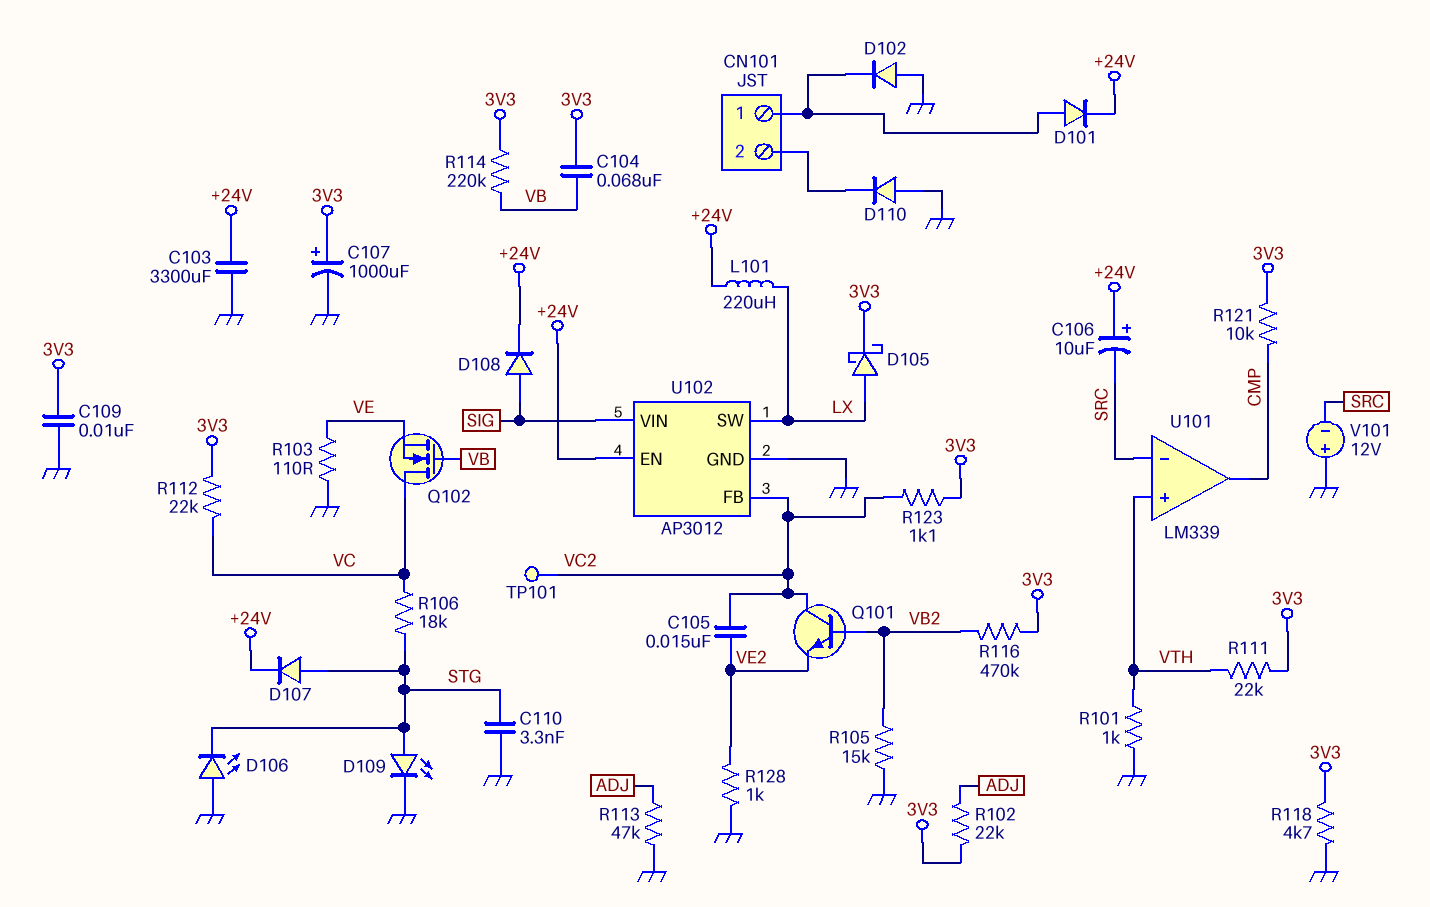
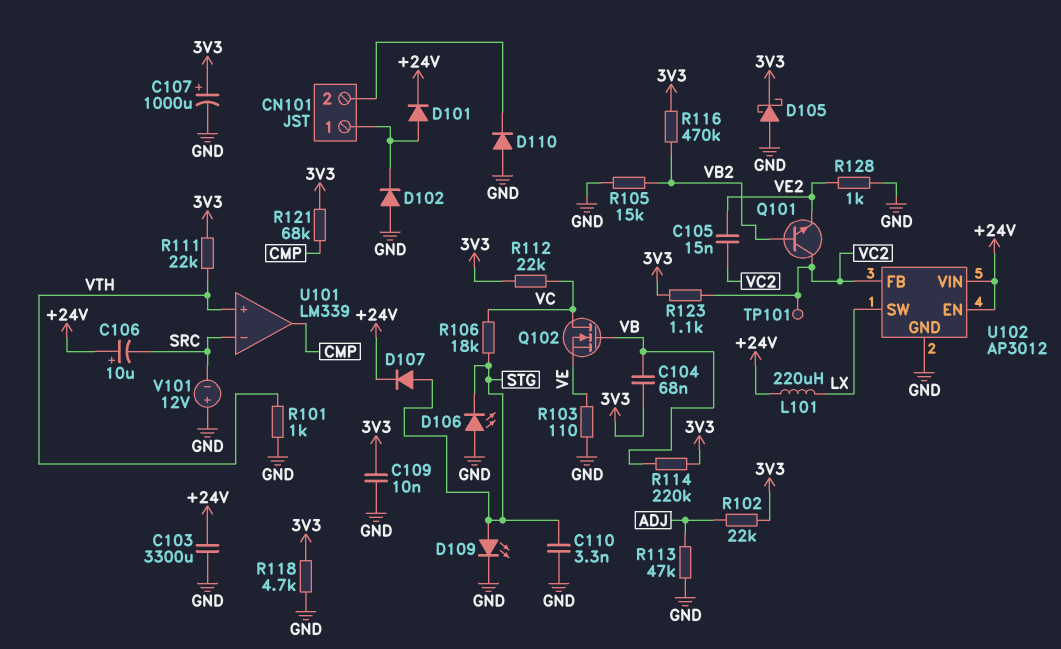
D105: schottky (A LX, K 3V3) -> schottky (A GND, K 3V3)
D108: diode (A SIG, K +24V) -> none
R121: 10k (3V3, CMP) -> 68k (3V3, CMP)
U102 pin VIN: SIG -> +24V

